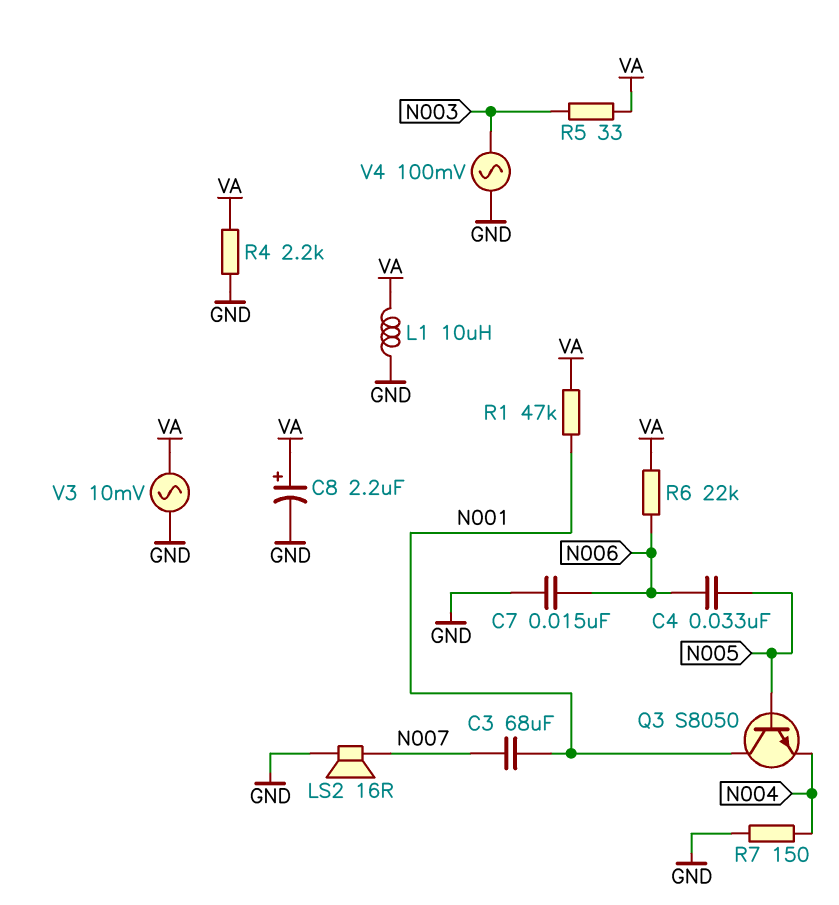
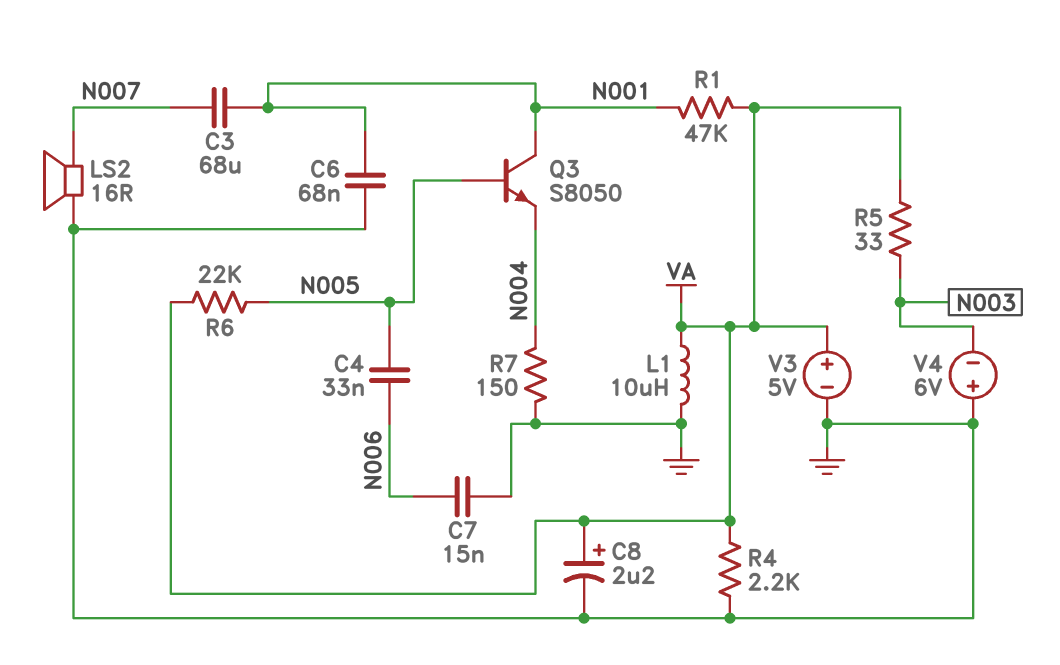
C6: none -> 68nF (GND, N001)
R6: 22k (N006, VA) -> 22k (N005, VA)
V3: AC 10mV (GND, VA) -> 5V (plus VA, minus GND)
V4: AC 100mV (GND, N003) -> 6V (plus GND, minus N003)

